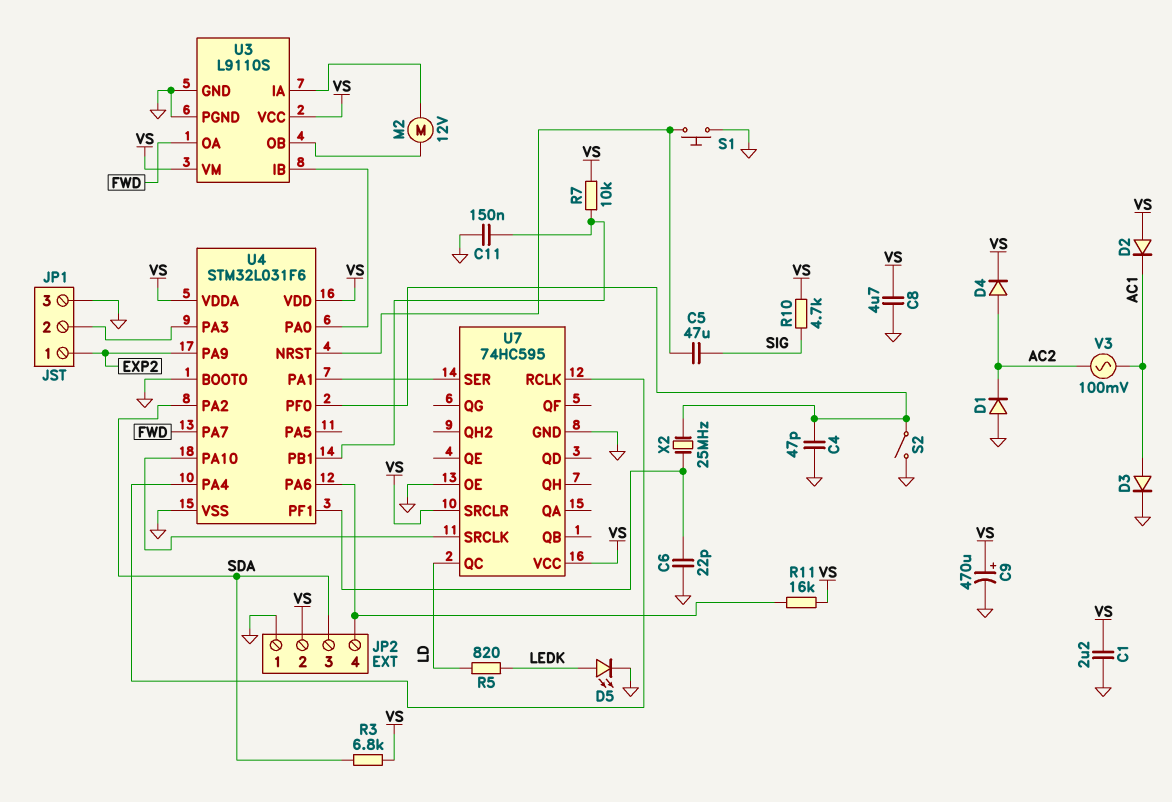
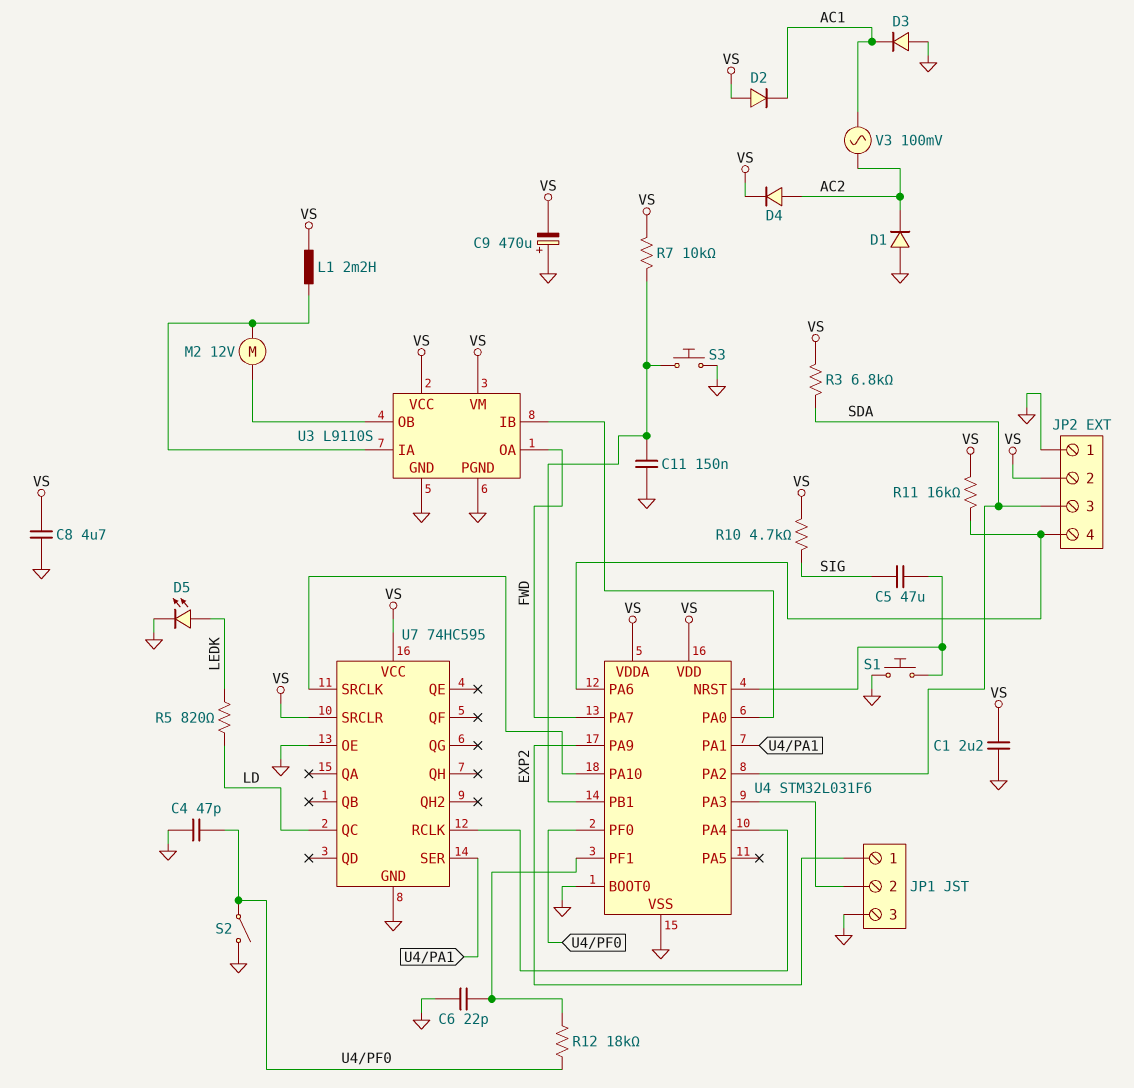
C9: 470uF (plus VS, minus GND) -> 470uF (plus GND, minus VS)
D3: diode (A AC1, K GND) -> diode (A GND, K AC1)
L1: none -> 2.2mH (U3/IA, VS)
R12: none -> 18k (U4/PF0, U4/PF1)
S3: none -> button (GND, U4/PB1)
X2: 25MHz (U4/PF0, U4/PF1) -> none

